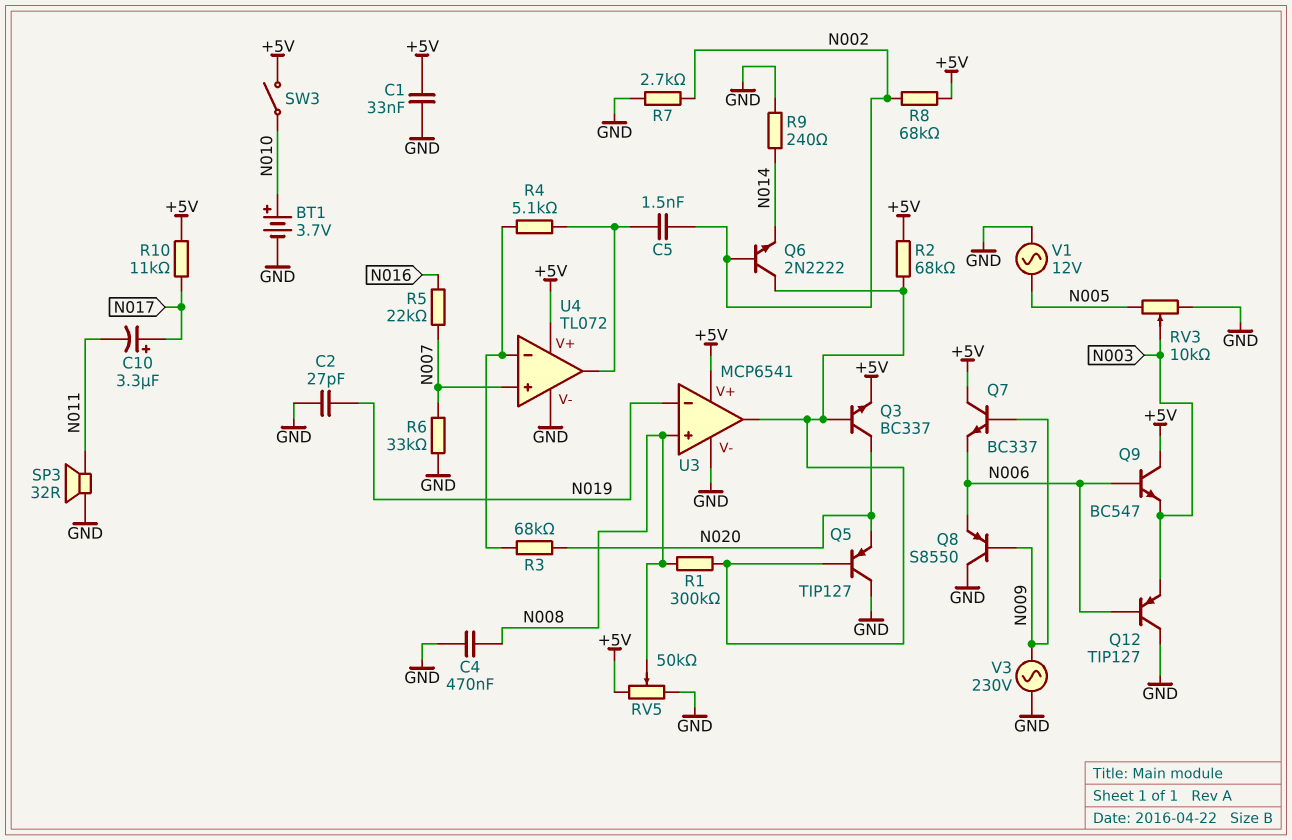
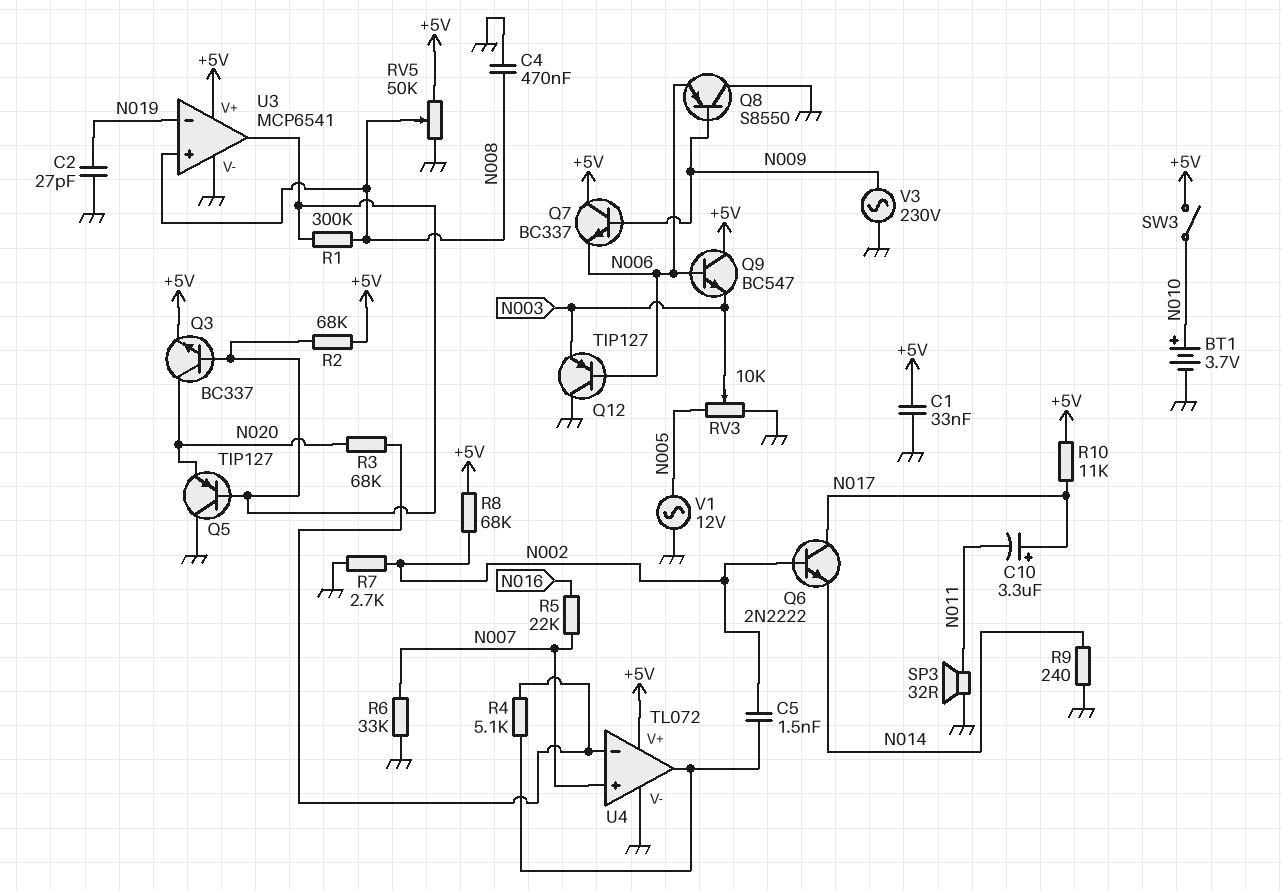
Q6: NPN 2N2222 (B N002, C U3/out, E N014) -> NPN 2N2222 (B N002, C N017, E N014)

